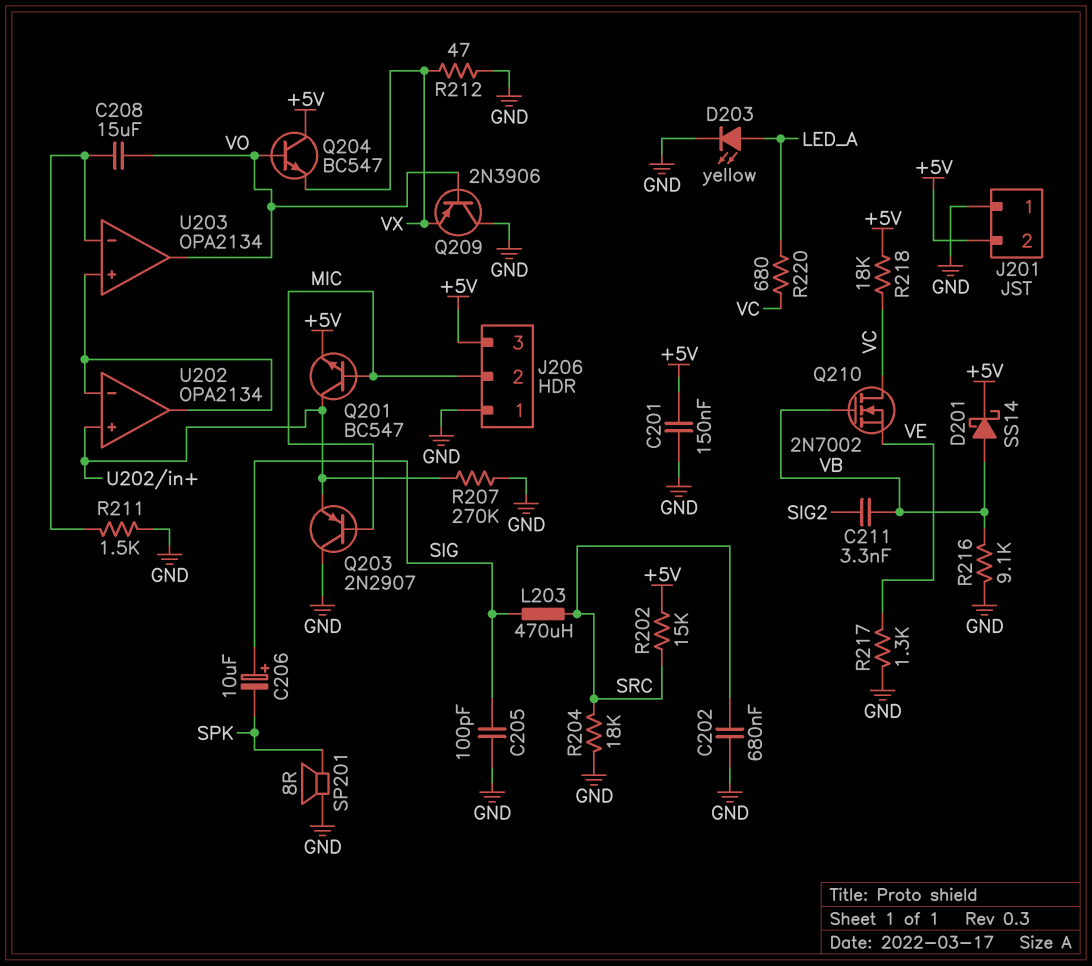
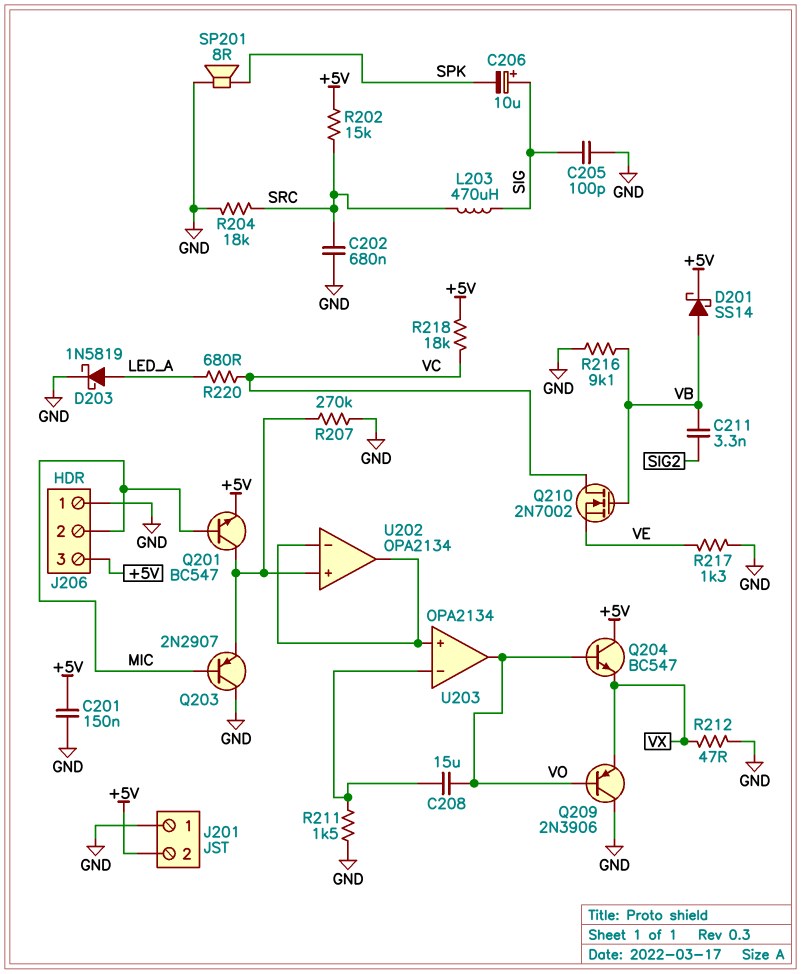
D203: LED yellow (A LED_A, K GND) -> schottky 1N5819 (A LED_A, K GND)

